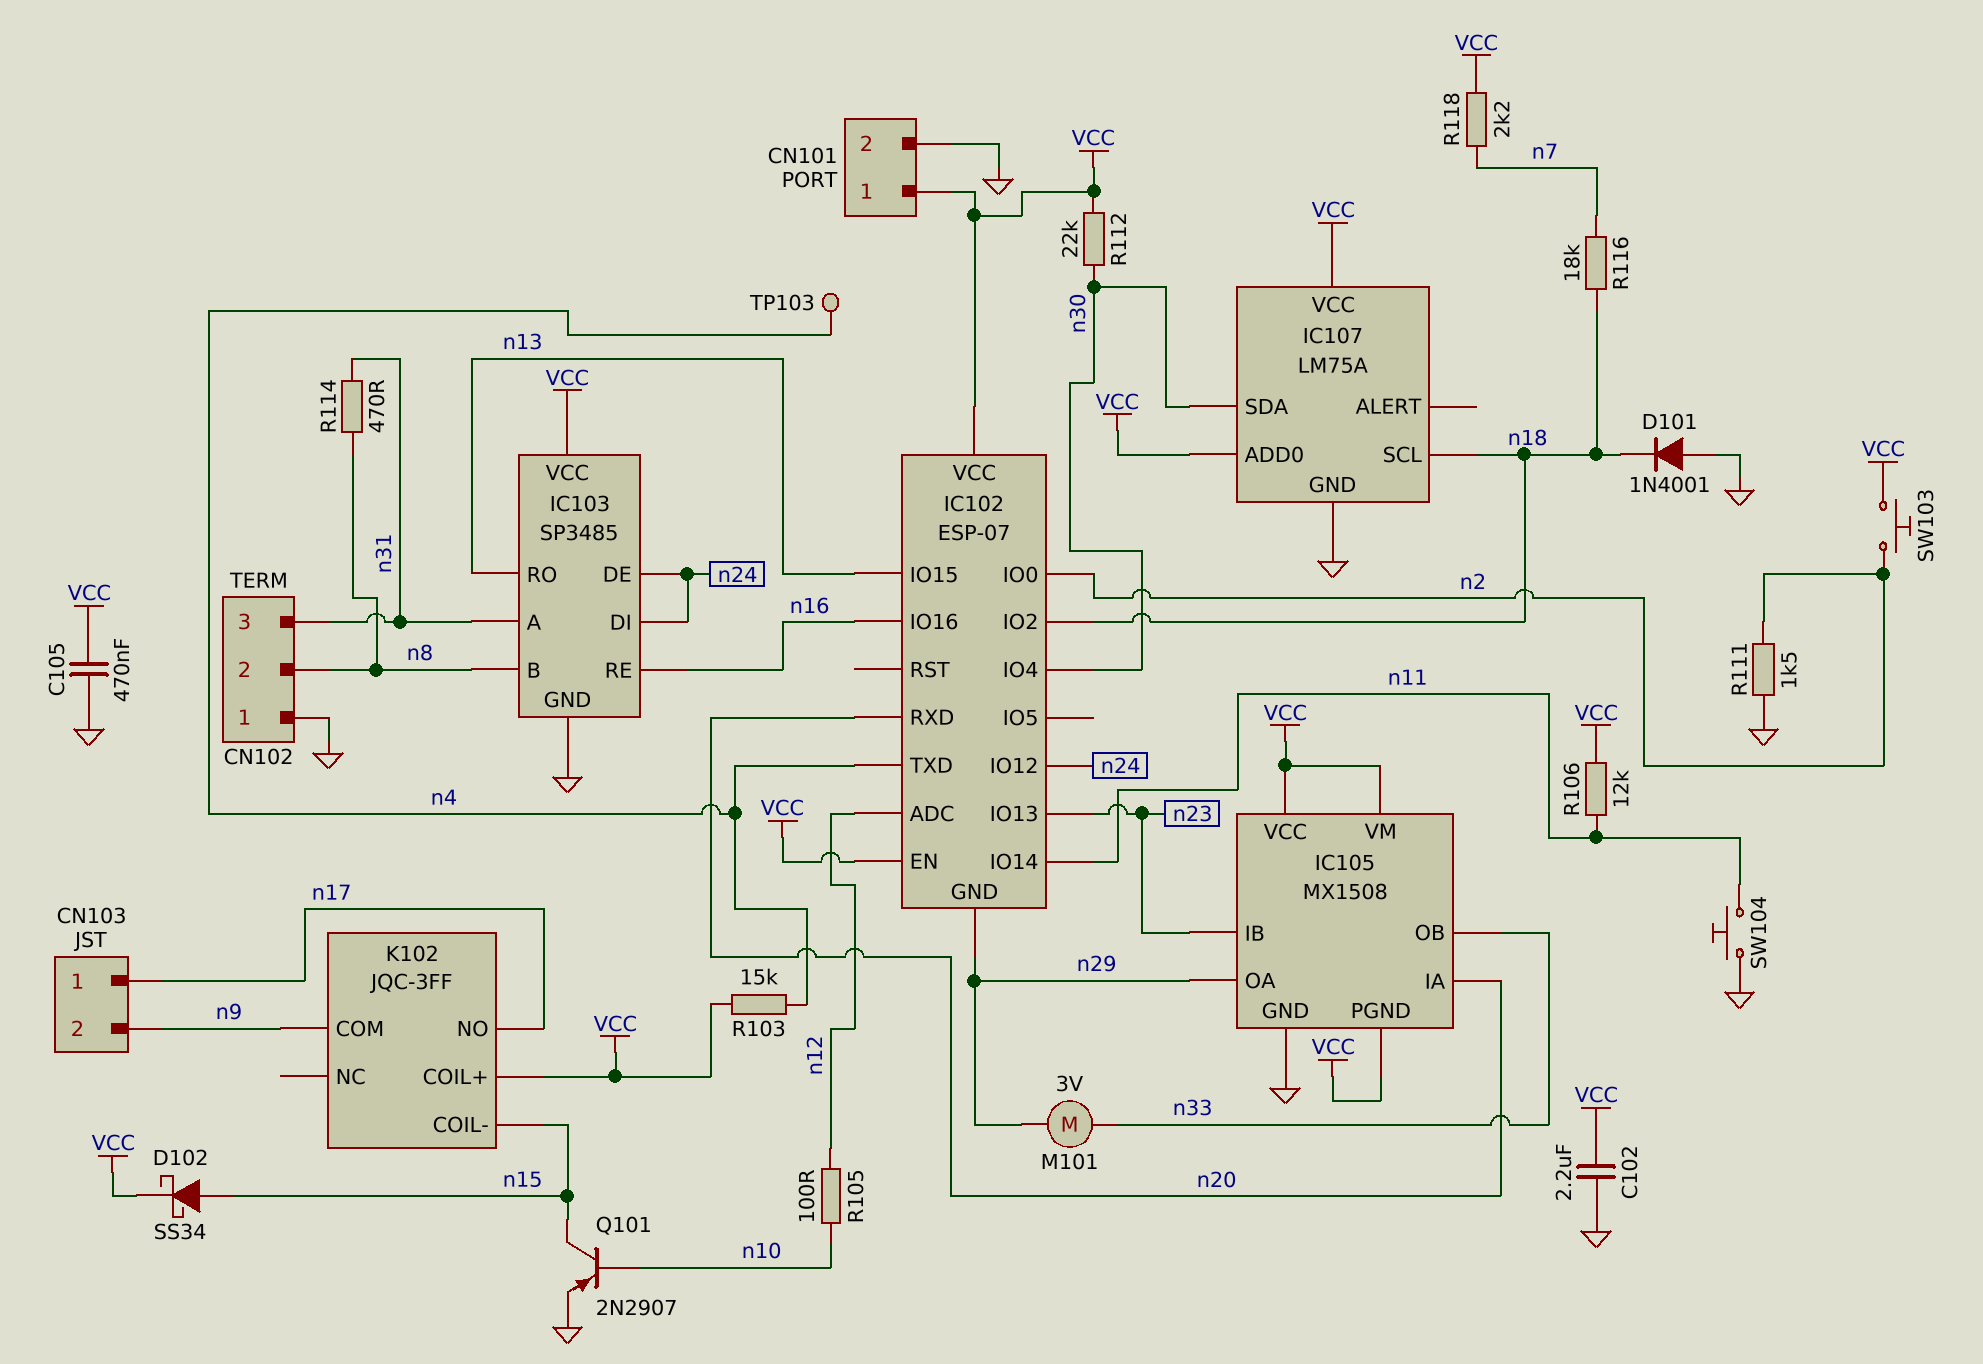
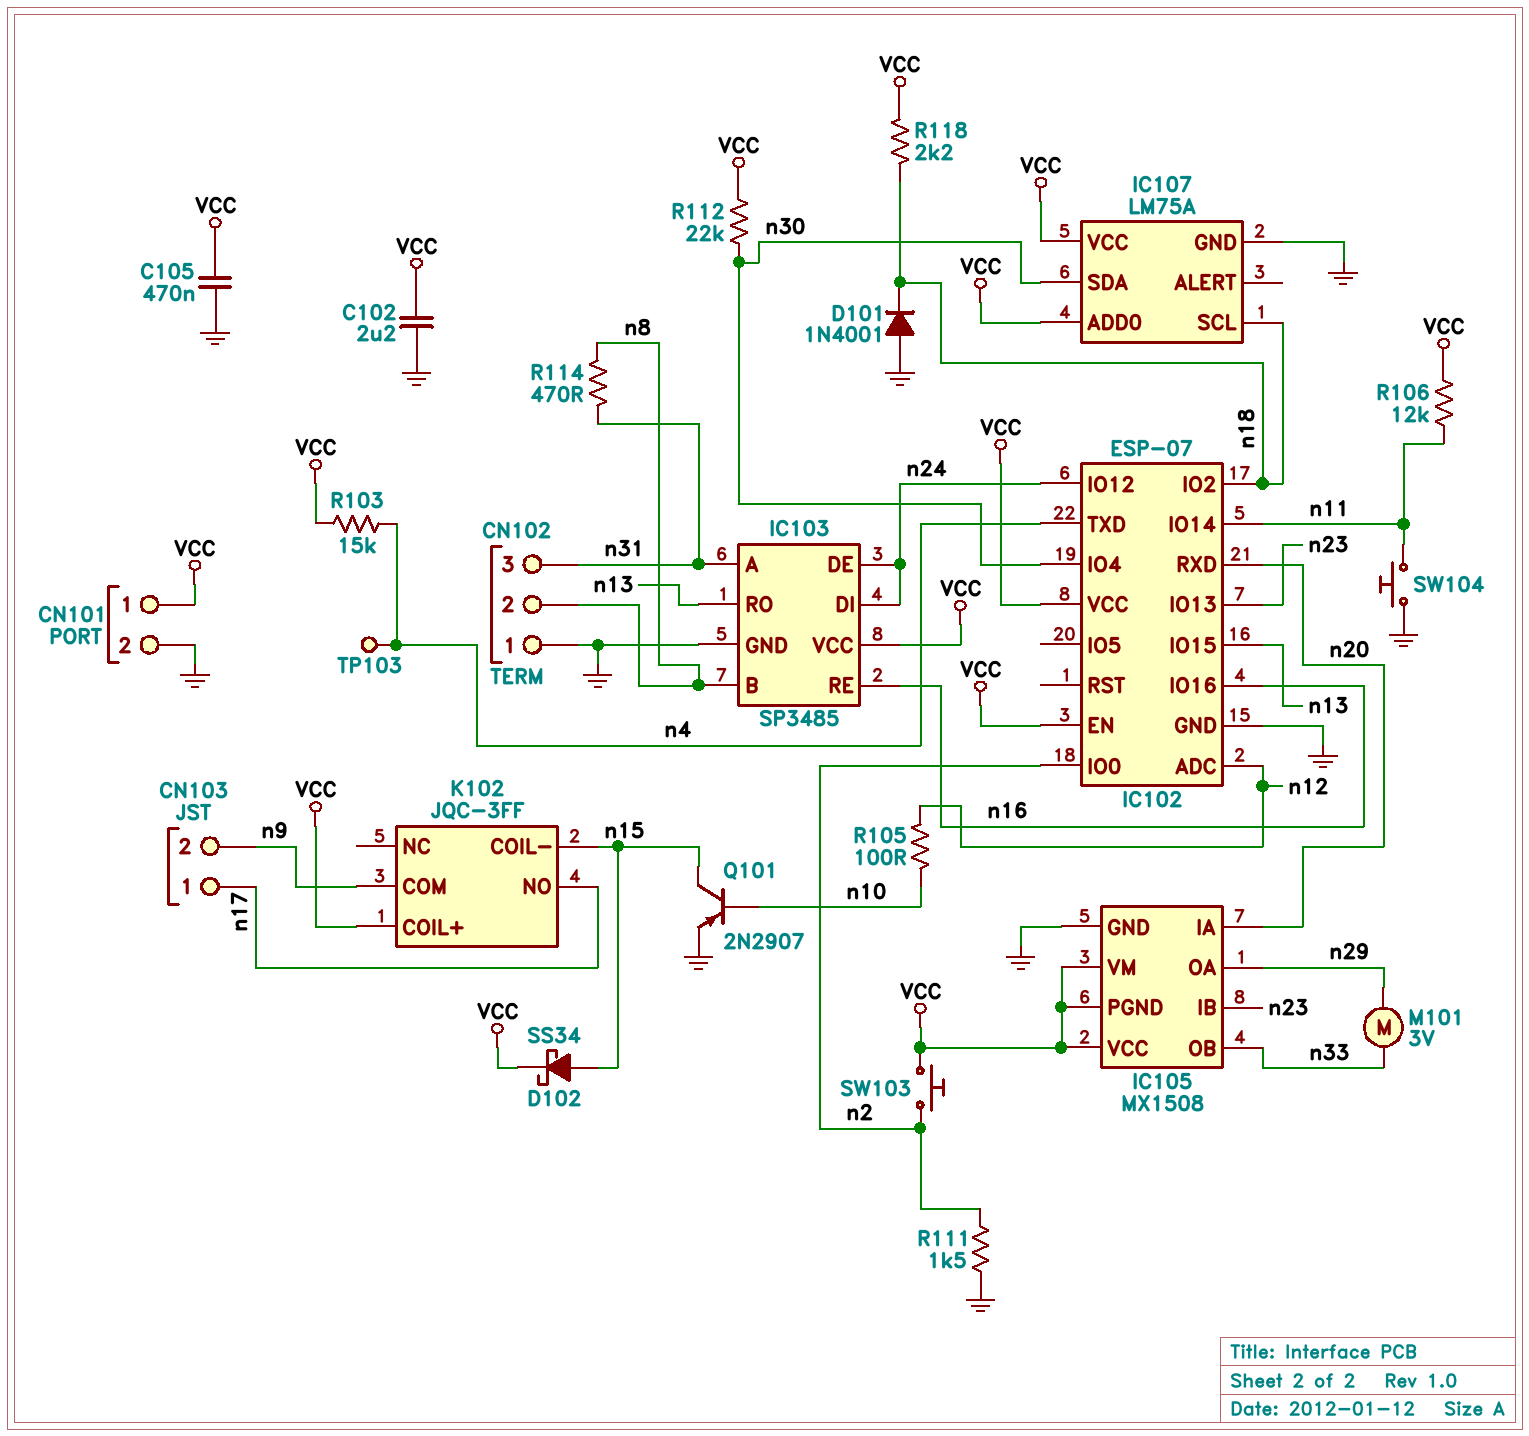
IC102 pin GND: n29 -> GND
R116: 18k (n7, n18) -> none
R118: 2.2k (VCC, n7) -> 2.2k (VCC, n18)

